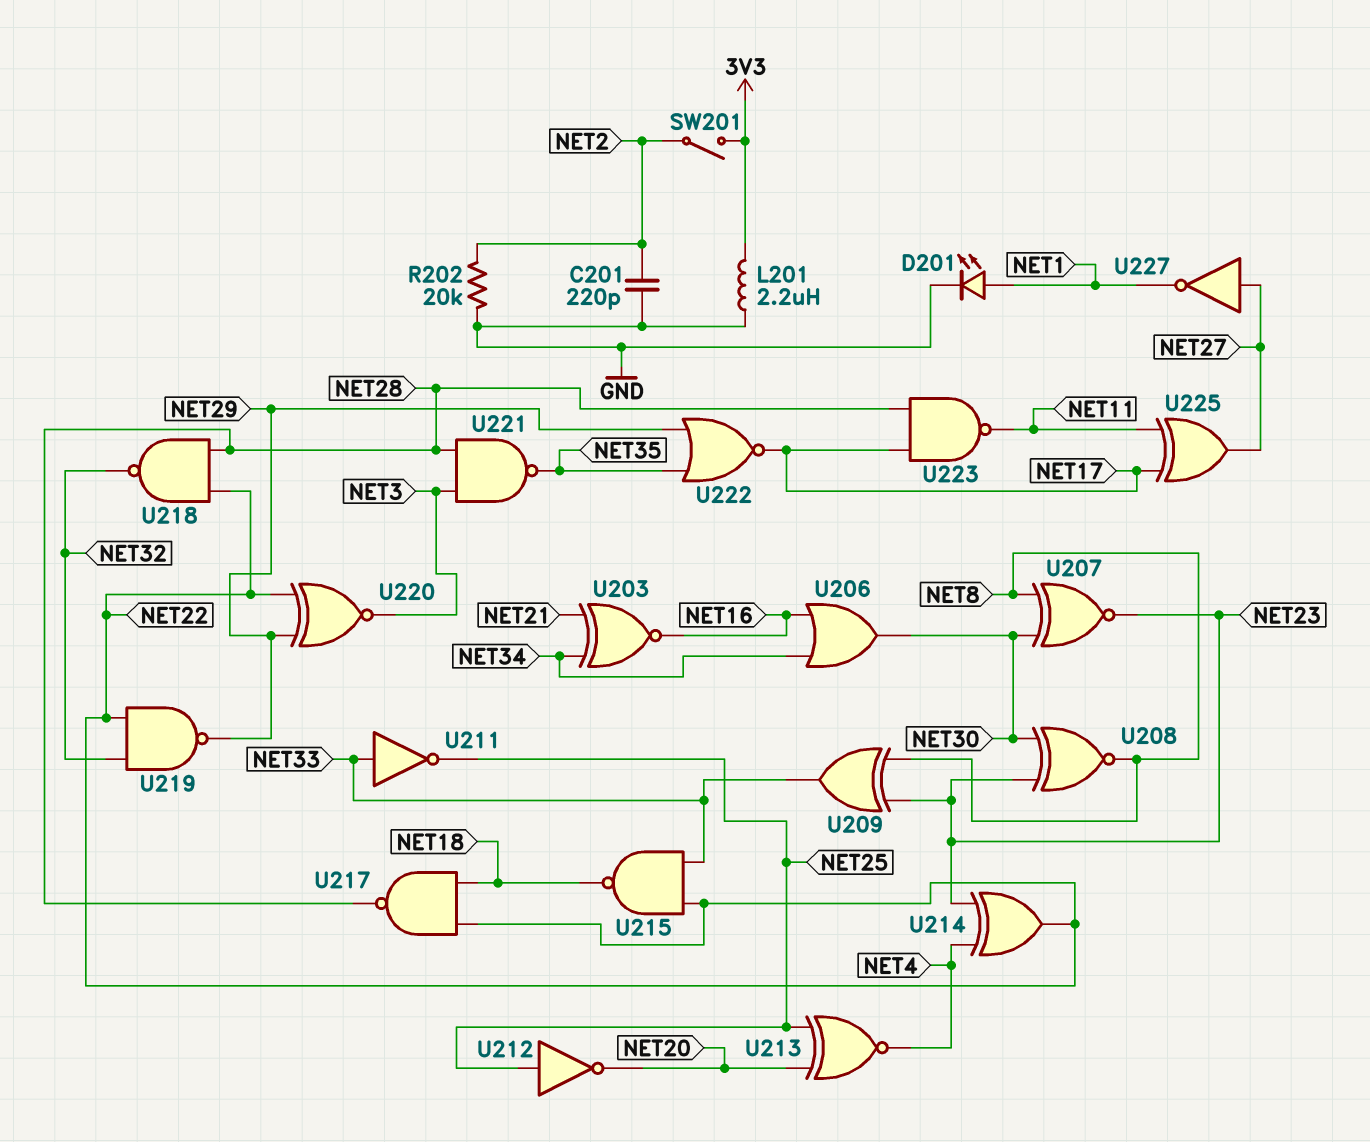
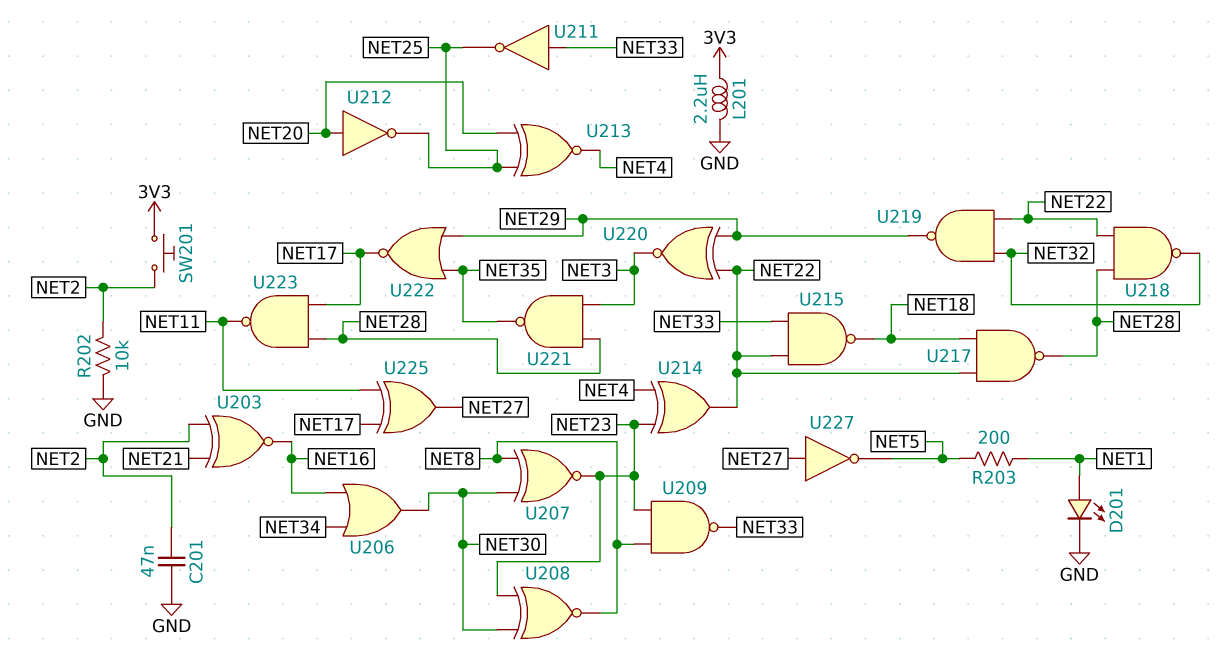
C201: 220pF (GND, NET2) -> 47nF (GND, NET2)
R202: 20k (GND, NET2) -> 10k (GND, NET2)
R203: none -> 200 (NET1, NET5)
SW201: switch (3V3, NET2) -> button (3V3, NET2)
U203: XNOR (in NET21, in NET34, out NET16) -> XNOR (in NET2, in NET21, out NET16)
U209: XOR (in NET8, in NET23, out NET33) -> NAND (in NET8, in NET23, out NET33)
U212: NOT (in NET25, out NET20) -> NOT (in NET20, out NET25)
U227: NOT (in NET27, out NET1) -> NOT (in NET27, out NET5)

